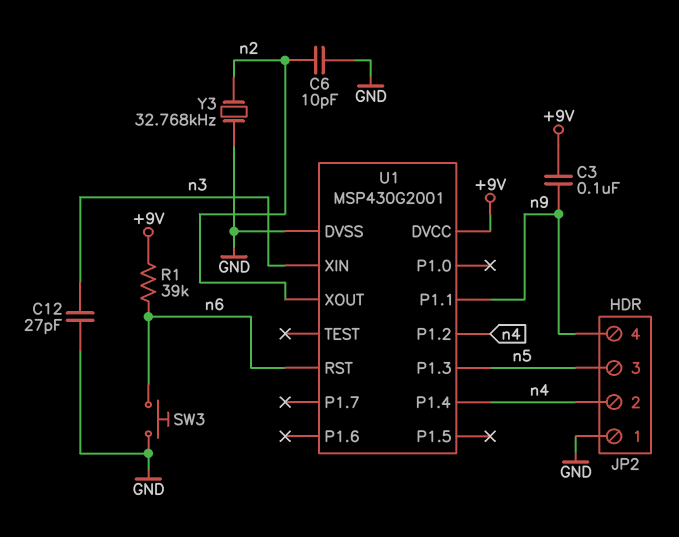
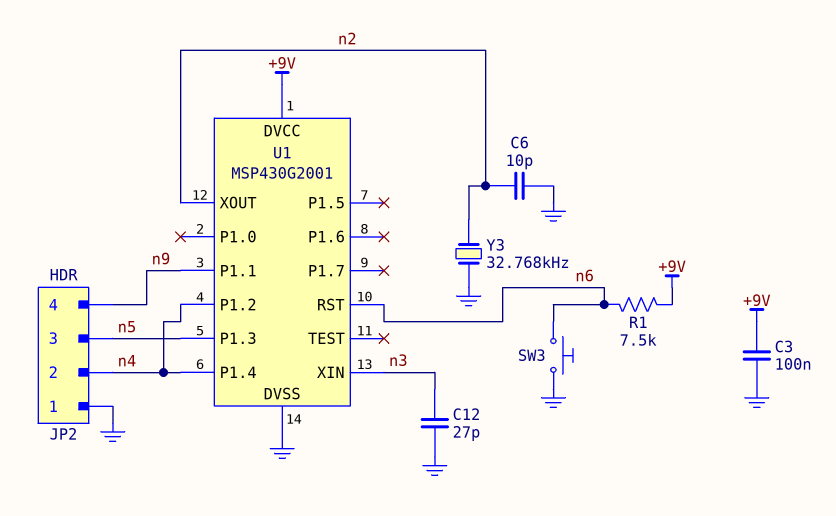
C3: 100nF (+9V, n9) -> 100nF (+9V, GND)
R1: 39k (+9V, n6) -> 7.5k (+9V, n6)

